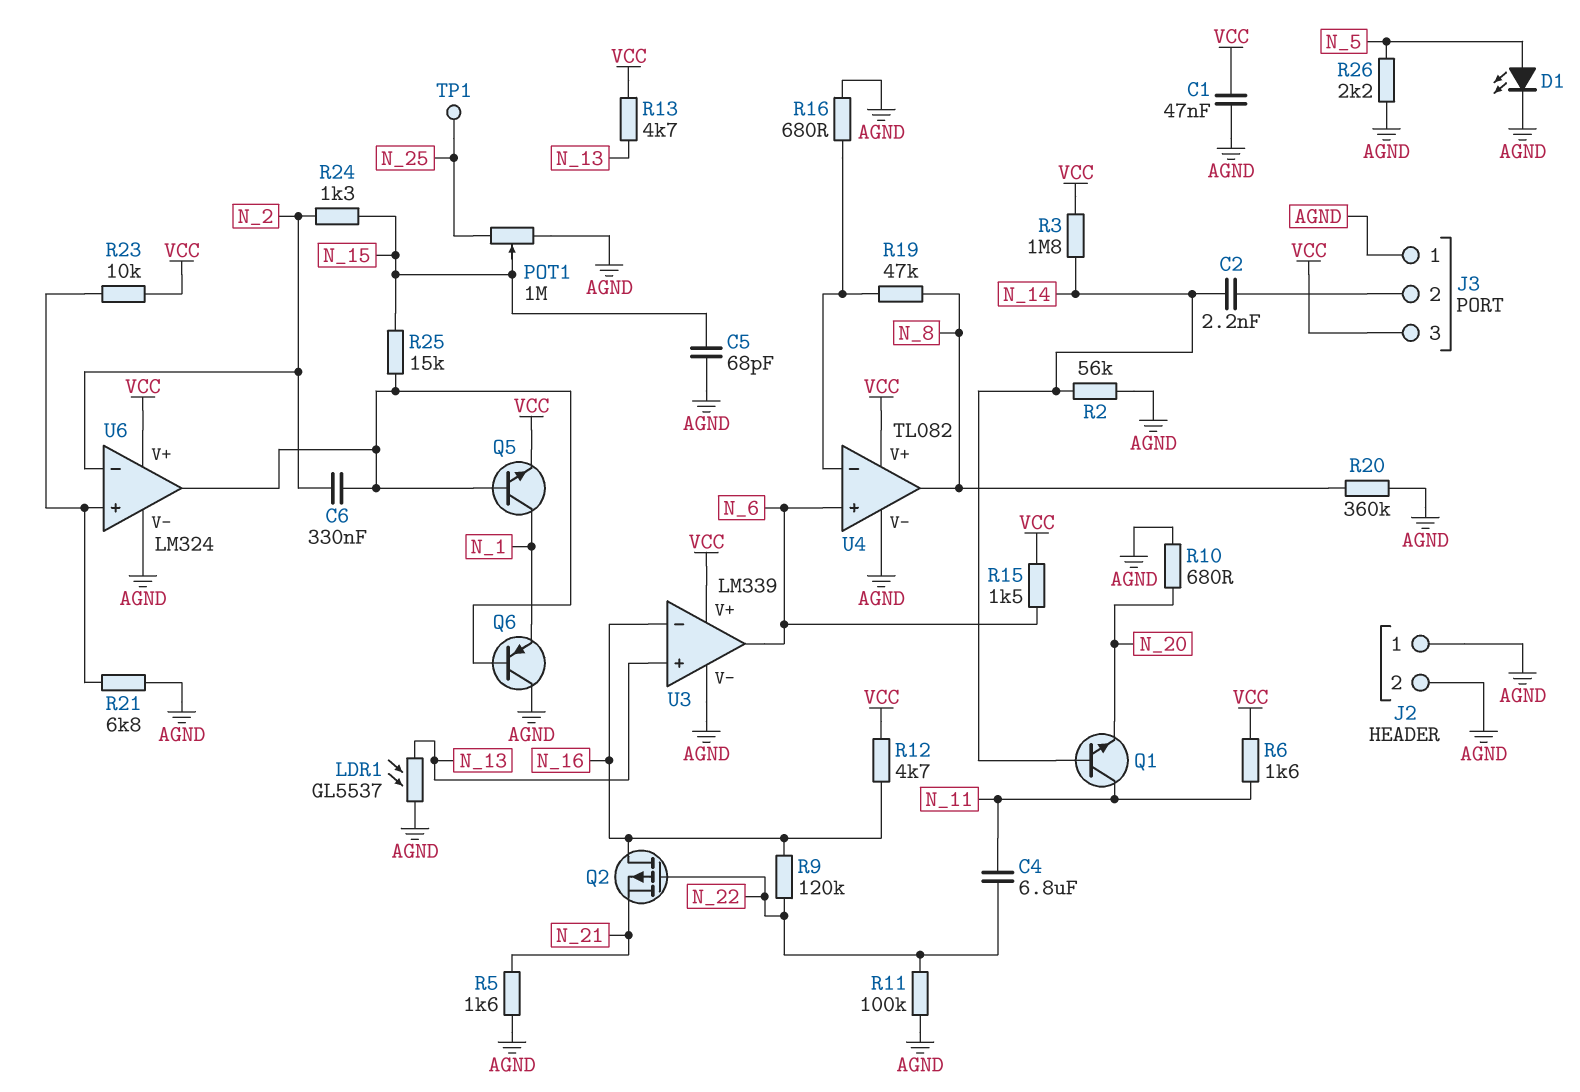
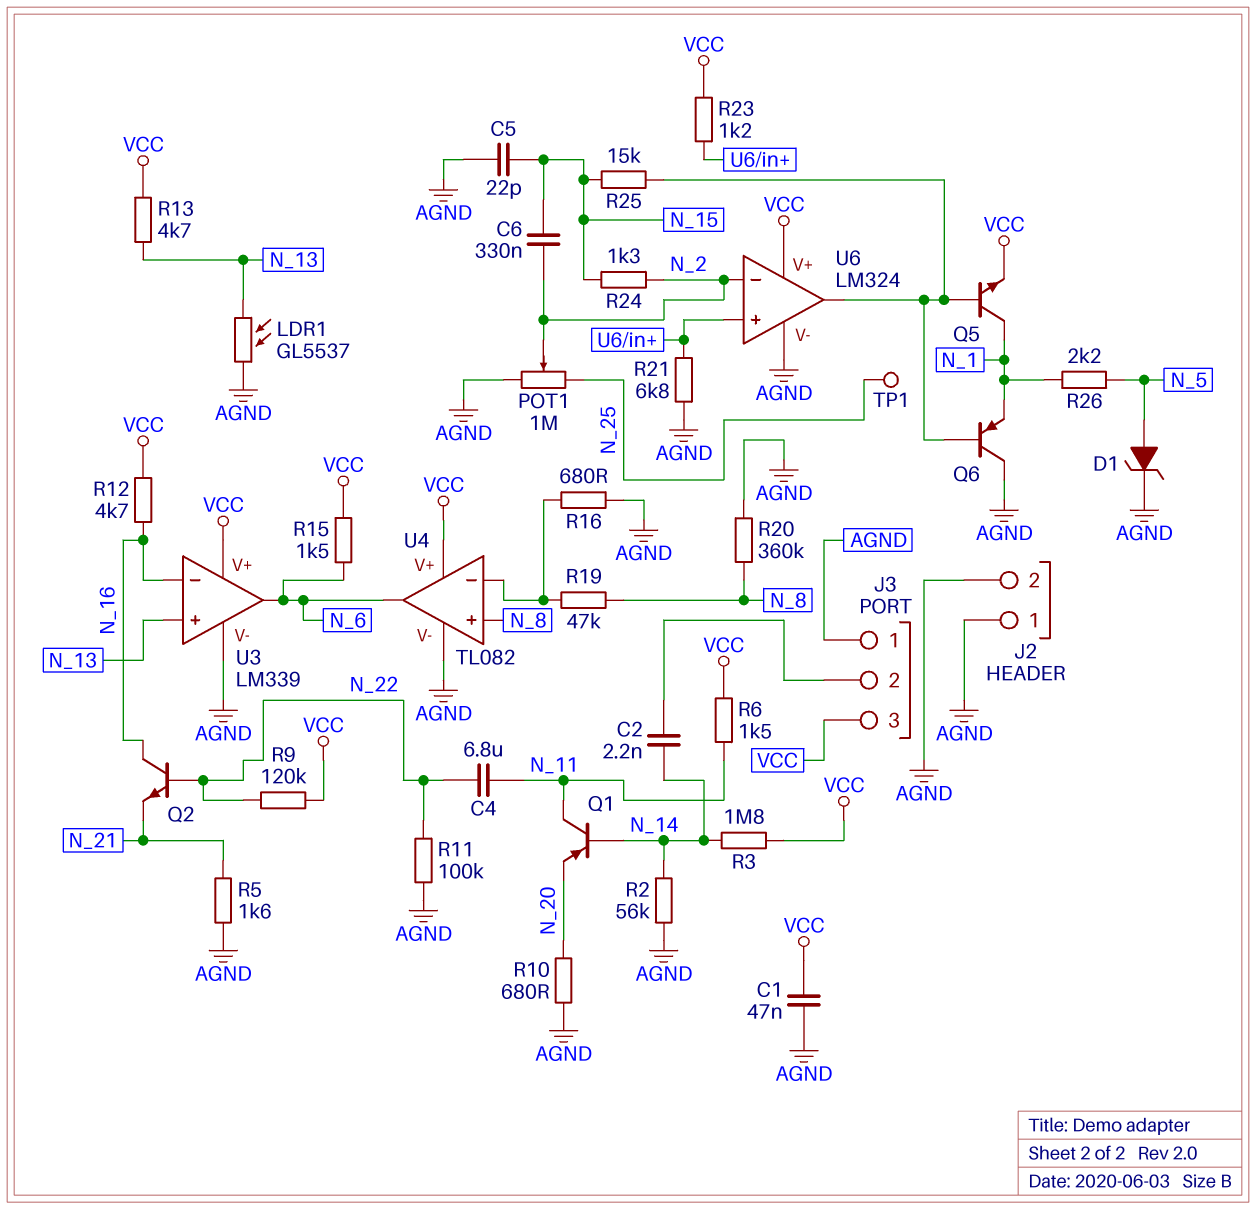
C5: 68pF (AGND, N_15) -> 22pF (AGND, N_15)
C6: 330nF (N_2, U6/out) -> 330nF (N_2, N_15)
D1: LED (A N_5, K AGND) -> zener (A N_5, K AGND)
POT1: 1M (AGND, N_25, wiper N_15) -> 1M (AGND, N_25, wiper N_2)
Q1: NPN (B N_14, C N_11, E N_20) -> PNP (B N_14, C N_11, E N_20)
Q2: PMOS (G N_22, D N_16, S N_21) -> NPN (B N_22, C N_16, E N_21)
R6: 1.6k (N_11, VCC) -> 1.5k (N_11, VCC)
R9: 120k (N_16, N_22) -> 120k (N_22, VCC)
R23: 10k (U6/in+, VCC) -> 1.2k (U6/in+, VCC)
R26: 2.2k (AGND, N_5) -> 2.2k (N_1, N_5)
U4 pin in+: N_6 -> N_8
U4 pin out: N_8 -> N_6

